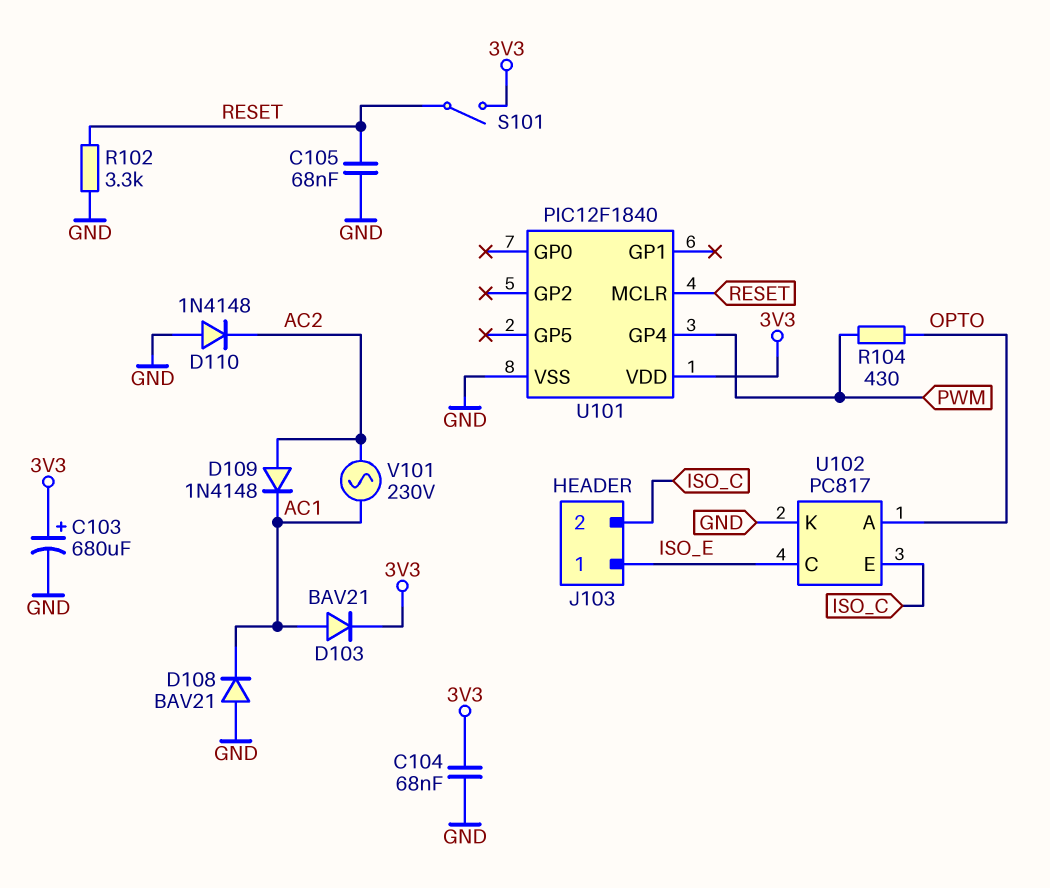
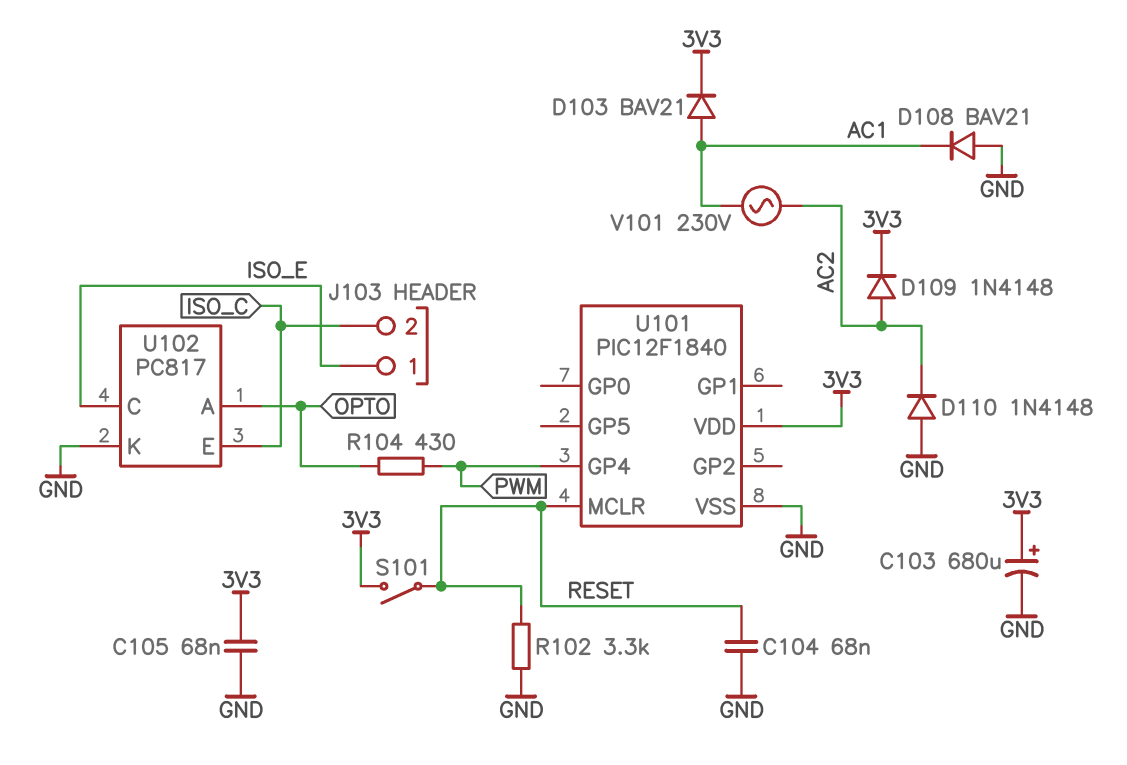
C104: 68nF (3V3, GND) -> 68nF (GND, RESET)
C105: 68nF (GND, RESET) -> 68nF (3V3, GND)
D109: diode 1N4148 (A AC2, K AC1) -> diode 1N4148 (A AC2, K 3V3)

